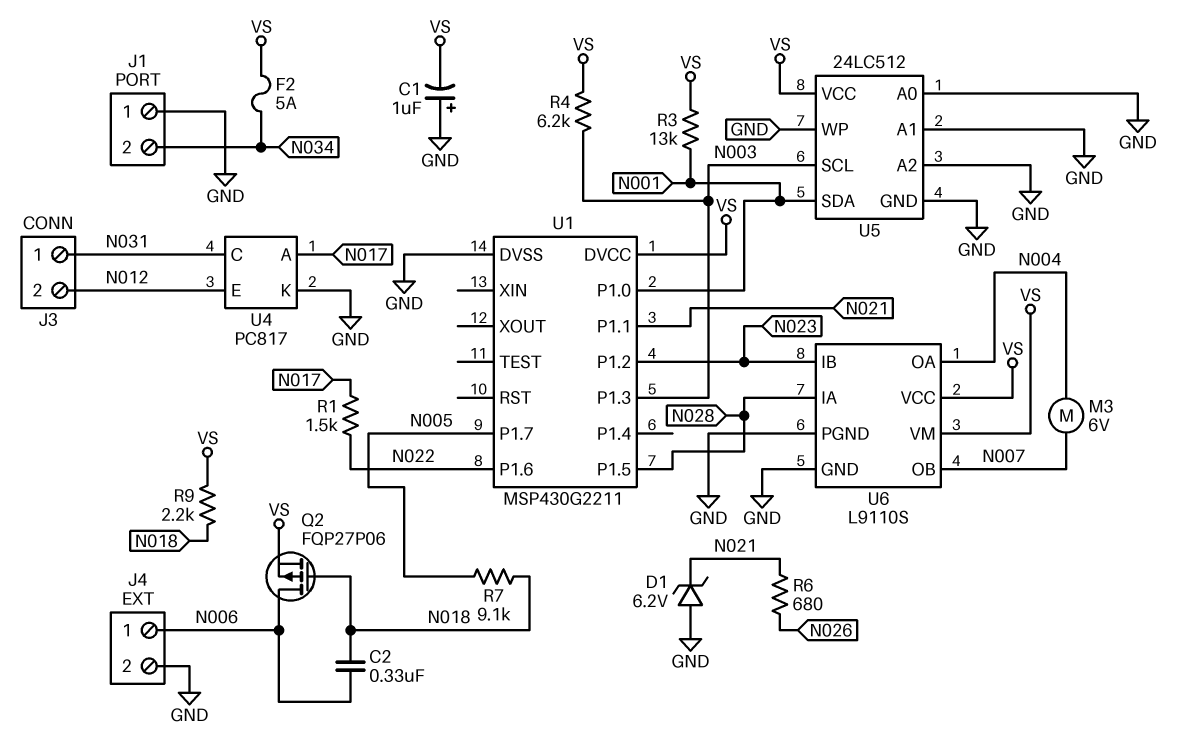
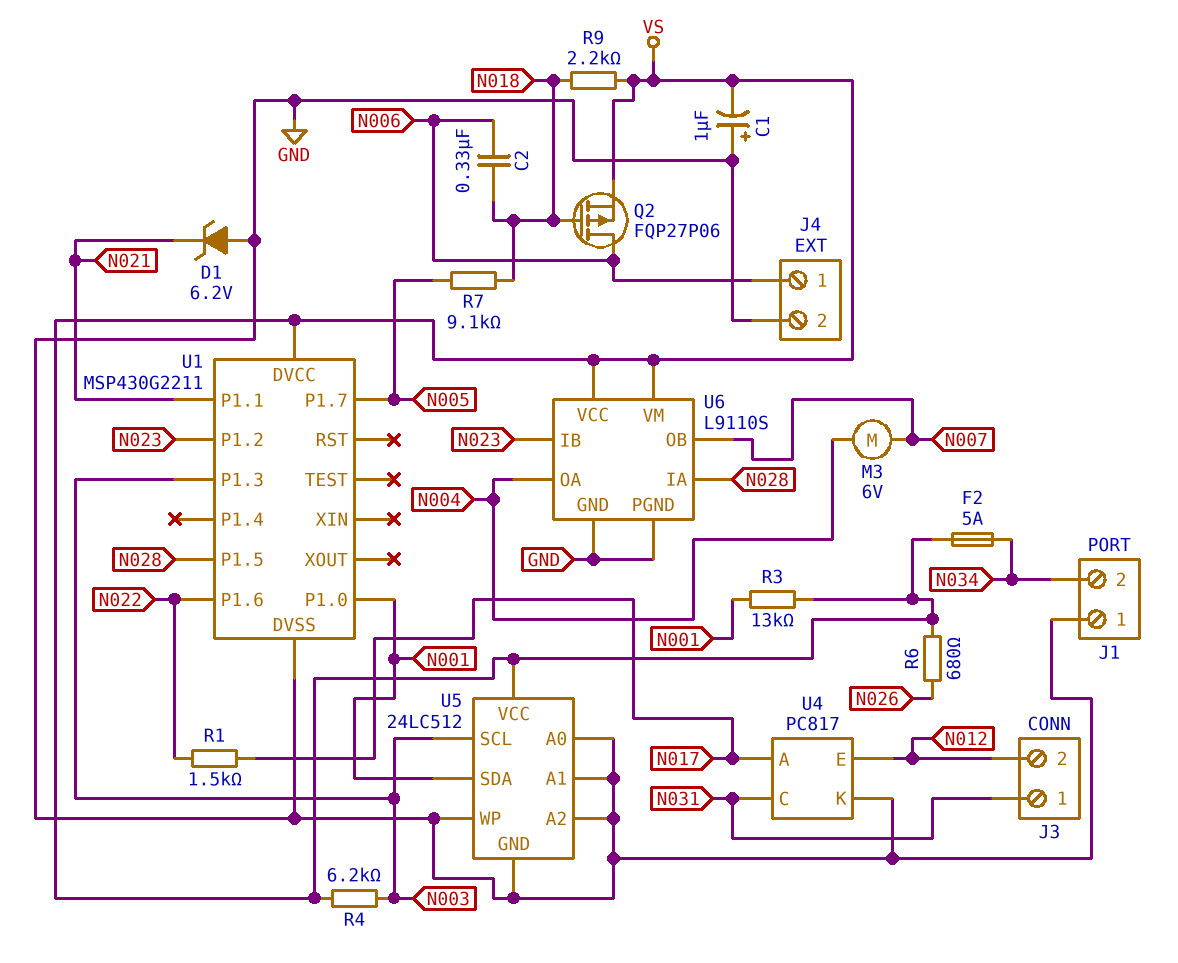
R6: 680 (N021, N026) -> 680 (N026, VS)

